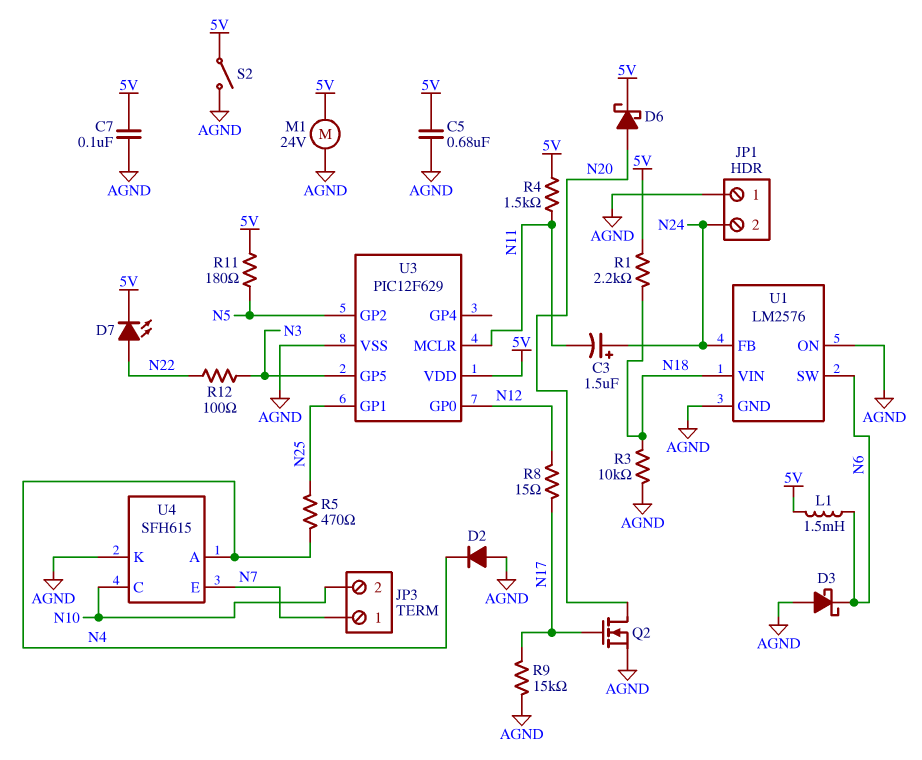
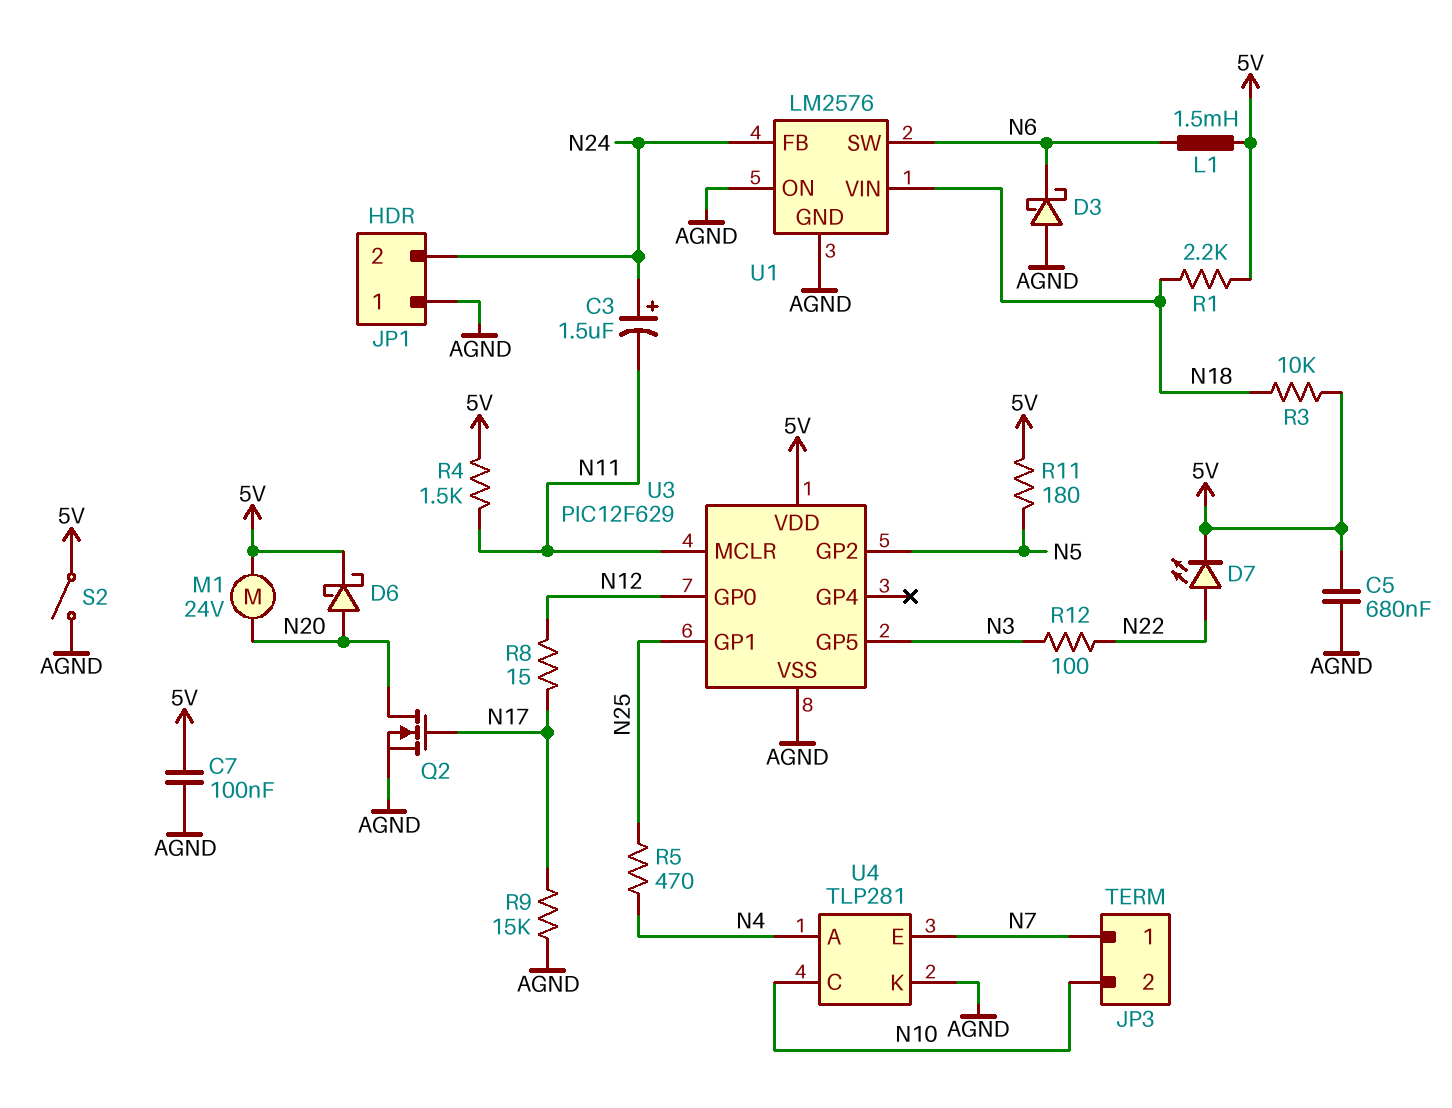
D2: diode (A AGND, K N4) -> none
M1: motor 24V (5V, AGND) -> motor 24V (5V, N20)
R3: 10k (AGND, N18) -> 10k (5V, N18)
U4: SFH615 -> TLP281

